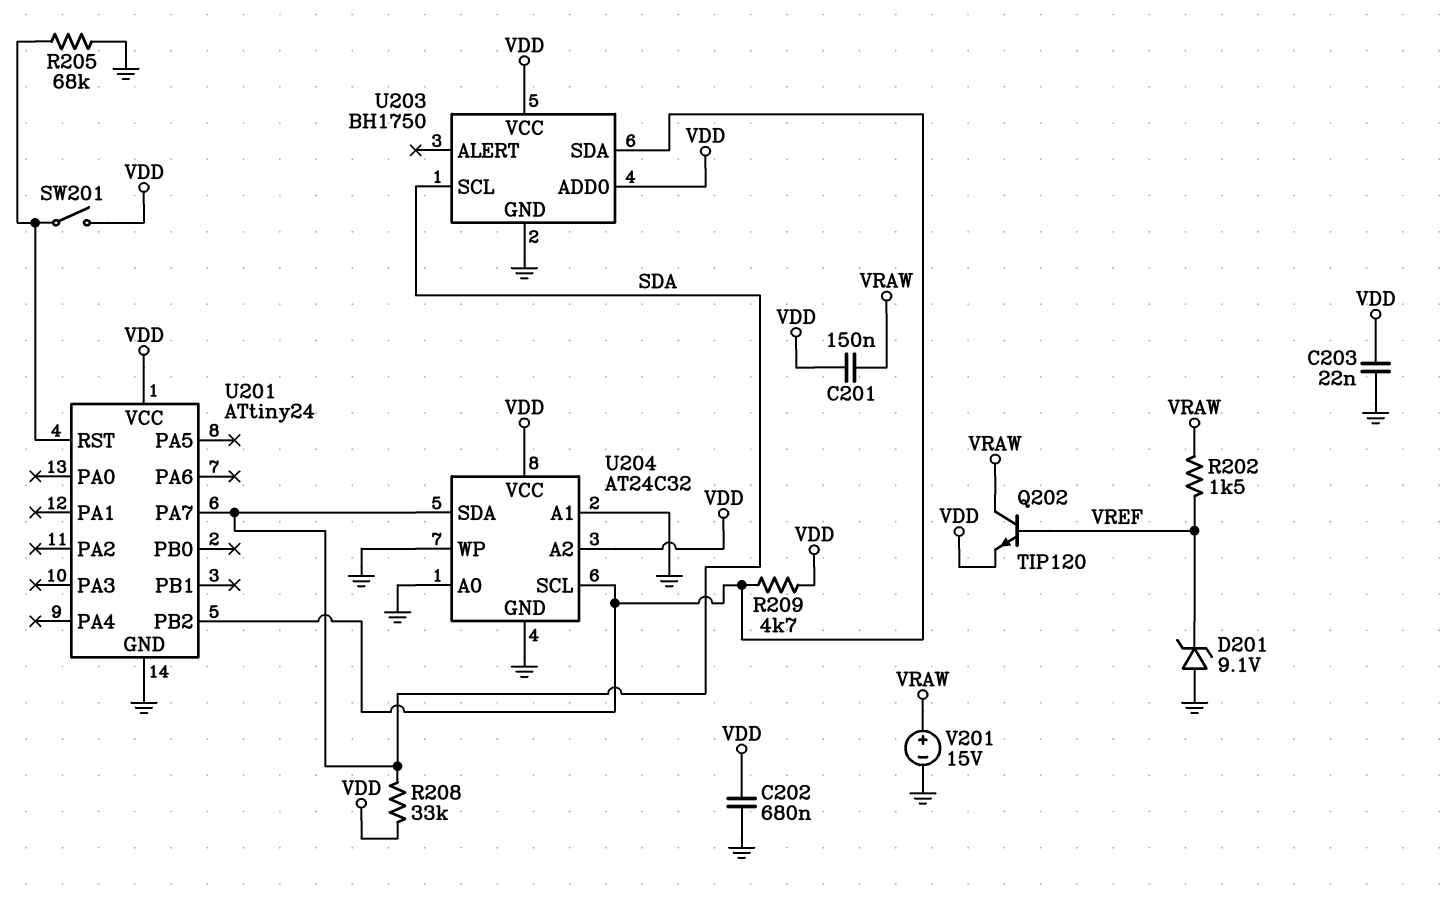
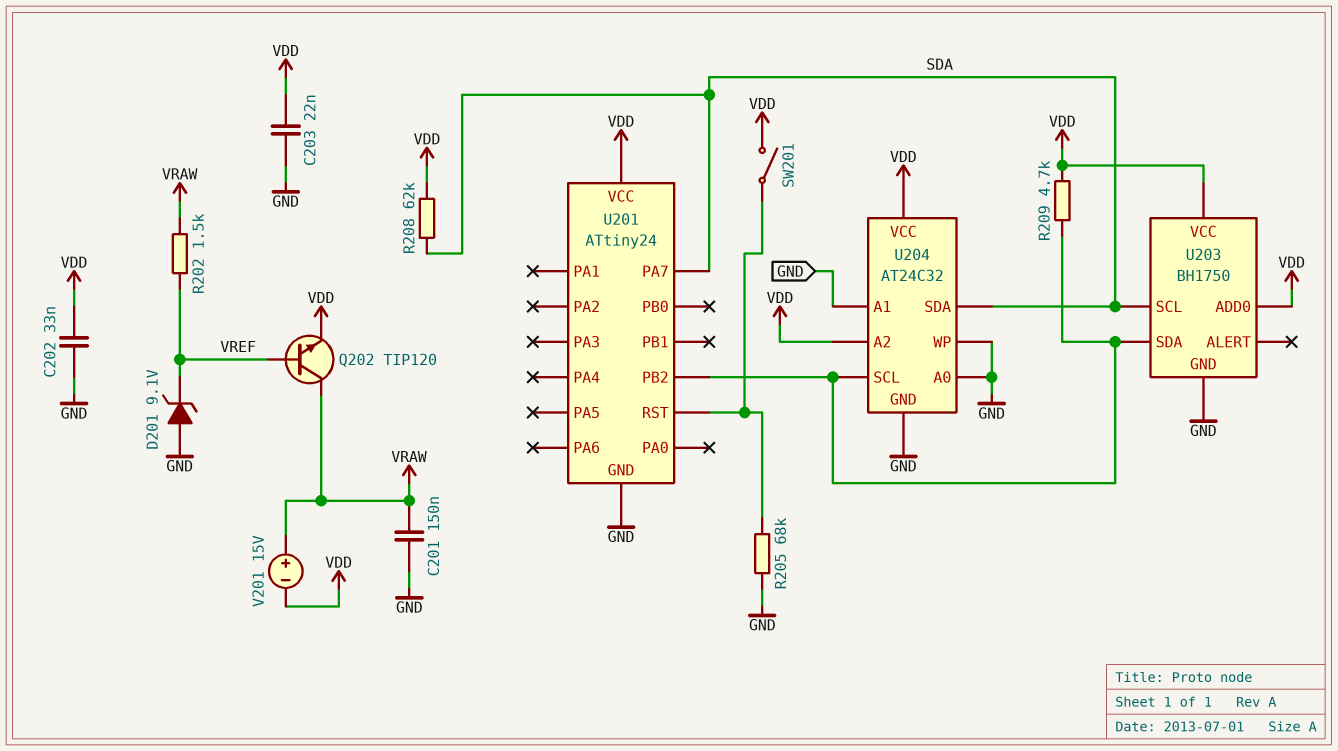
C201: 150nF (VDD, VRAW) -> 150nF (GND, VRAW)
C202: 680nF (GND, VDD) -> 33nF (GND, VDD)
R208: 33k (SDA, VDD) -> 62k (SDA, VDD)
V201: 15V (plus VRAW, minus GND) -> 15V (plus VRAW, minus VDD)

